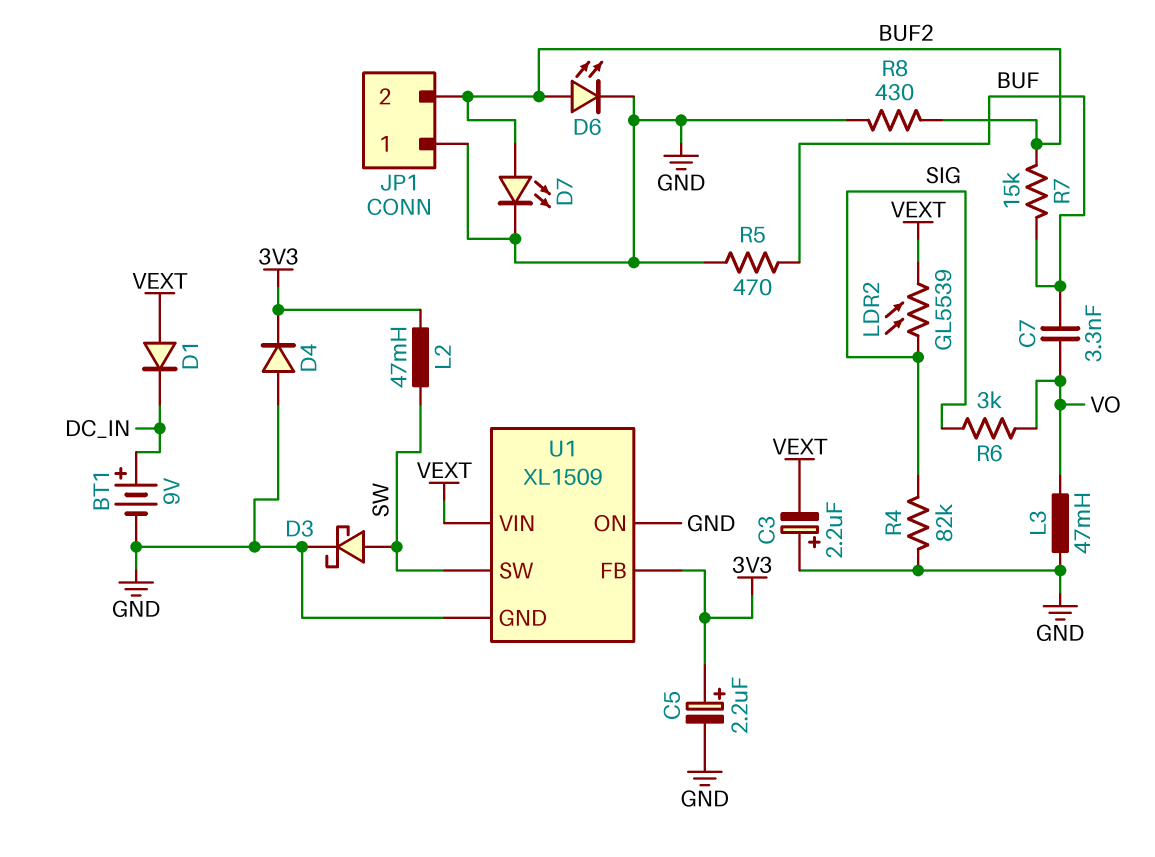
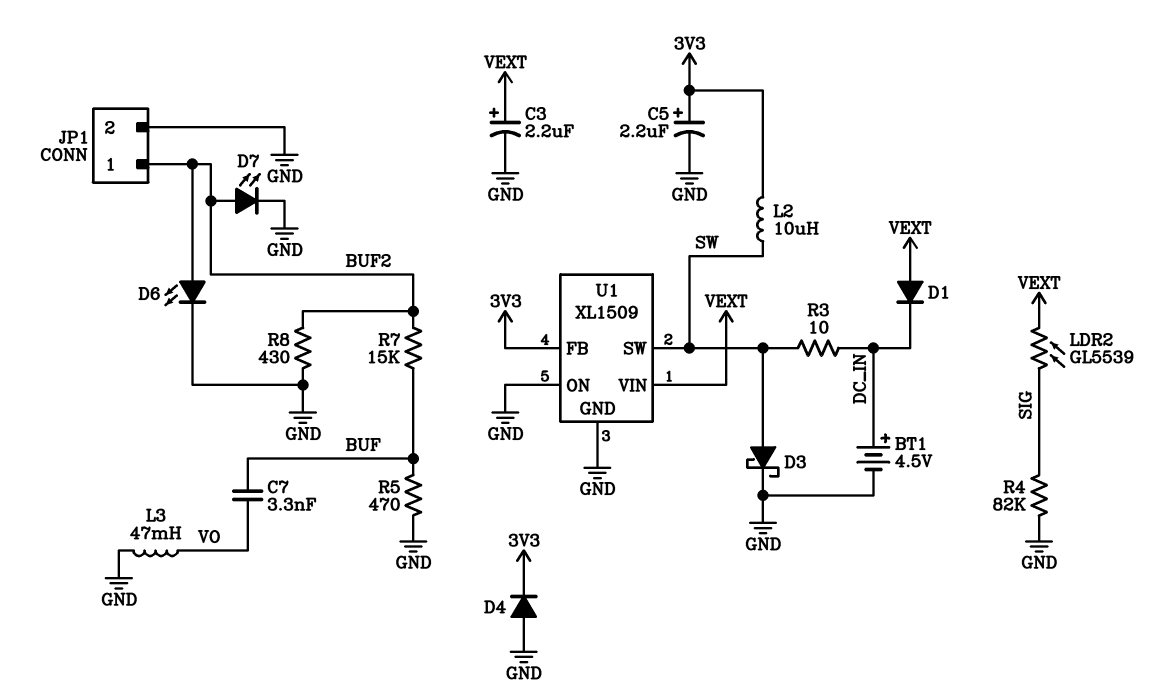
BT1: 9V (plus DC_IN, minus GND) -> 4.5V (plus DC_IN, minus GND)
C3: 2.2uF (plus GND, minus VEXT) -> 2.2uF (plus VEXT, minus GND)
JP1 pin 1: GND -> BUF2
JP1 pin 2: BUF2 -> GND
L2: 47mH (3V3, SW) -> 10uH (3V3, SW)
R3: none -> 10 (DC_IN, SW)
R6: 3k (SIG, VO) -> none

